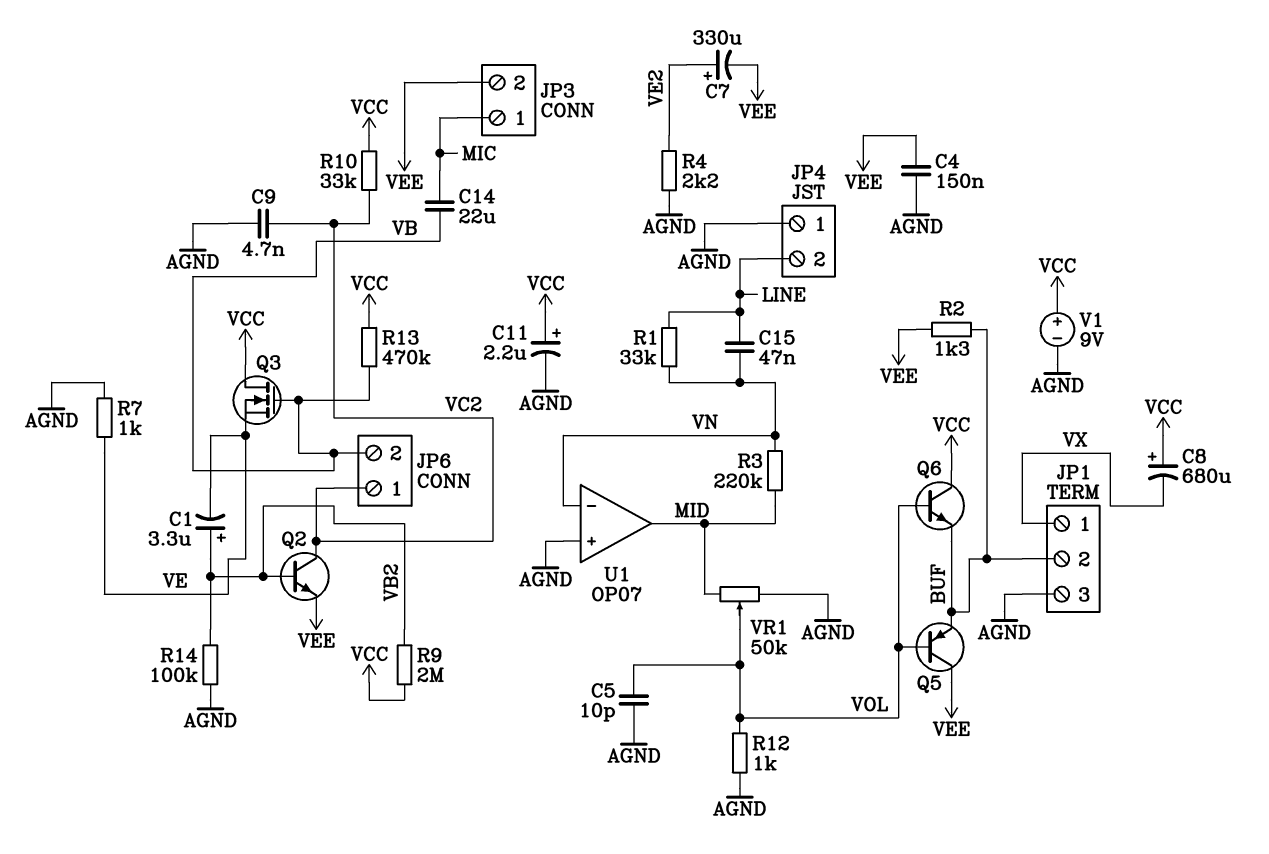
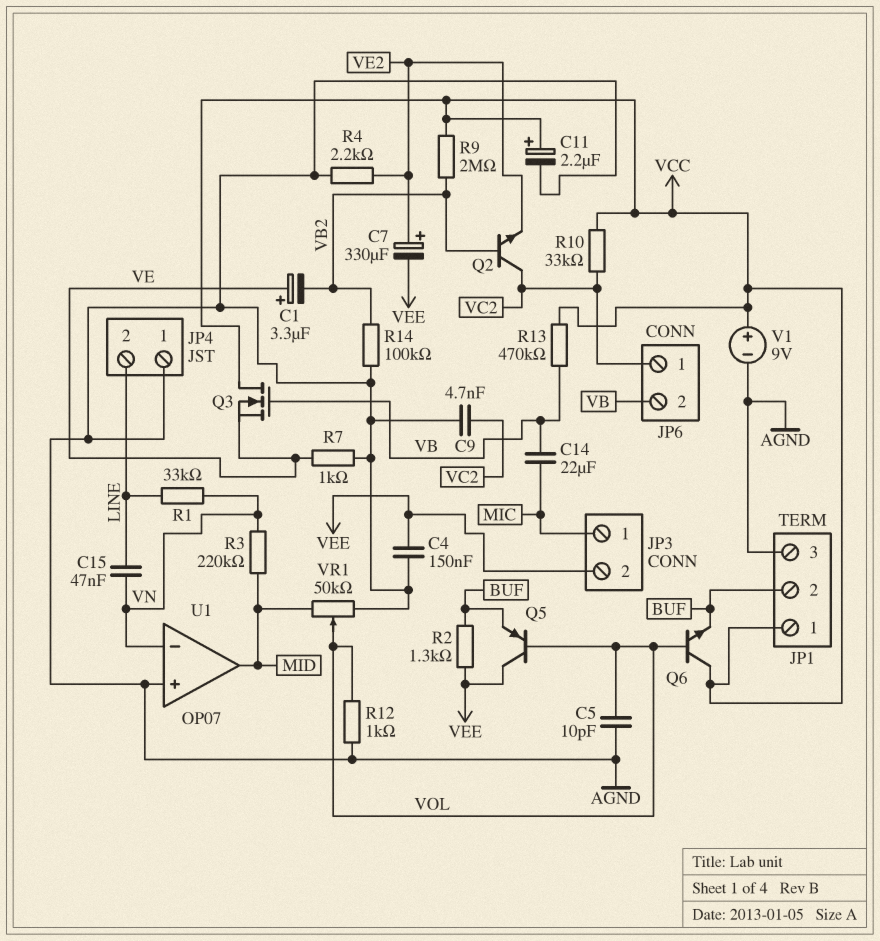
C1: 3.3uF (plus VB2, minus VE) -> 3.3uF (plus VE, minus VB2)
C8: 680uF (plus VCC, minus VX) -> none
JP1 pin 1: VX -> VCC
Q2: NPN (B VB2, C VC2, E VEE) -> NPN (B VB2, C VC2, E VE2)

